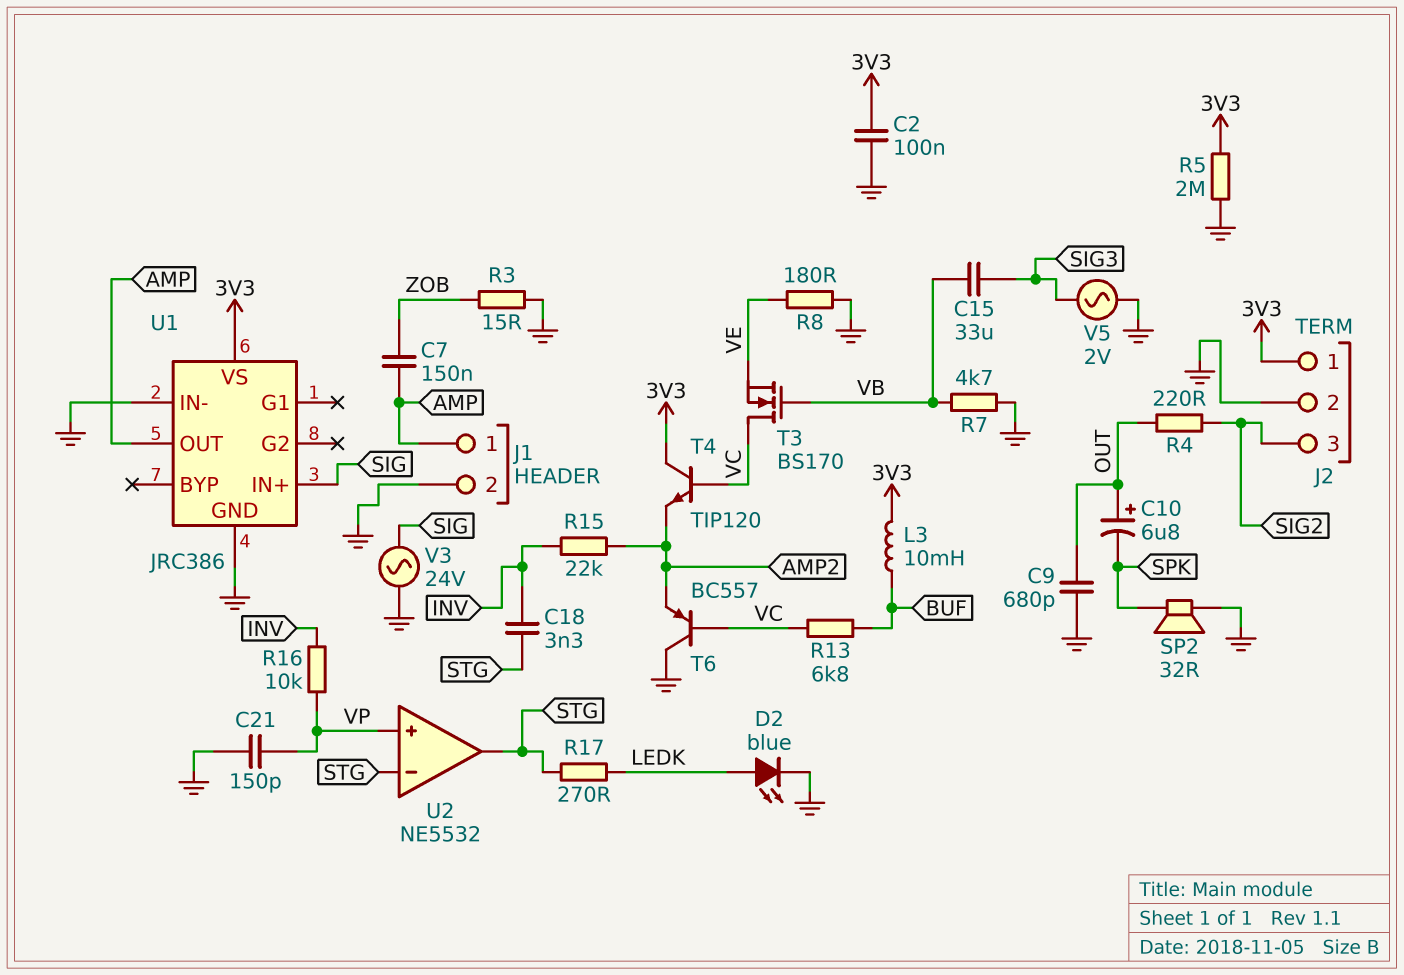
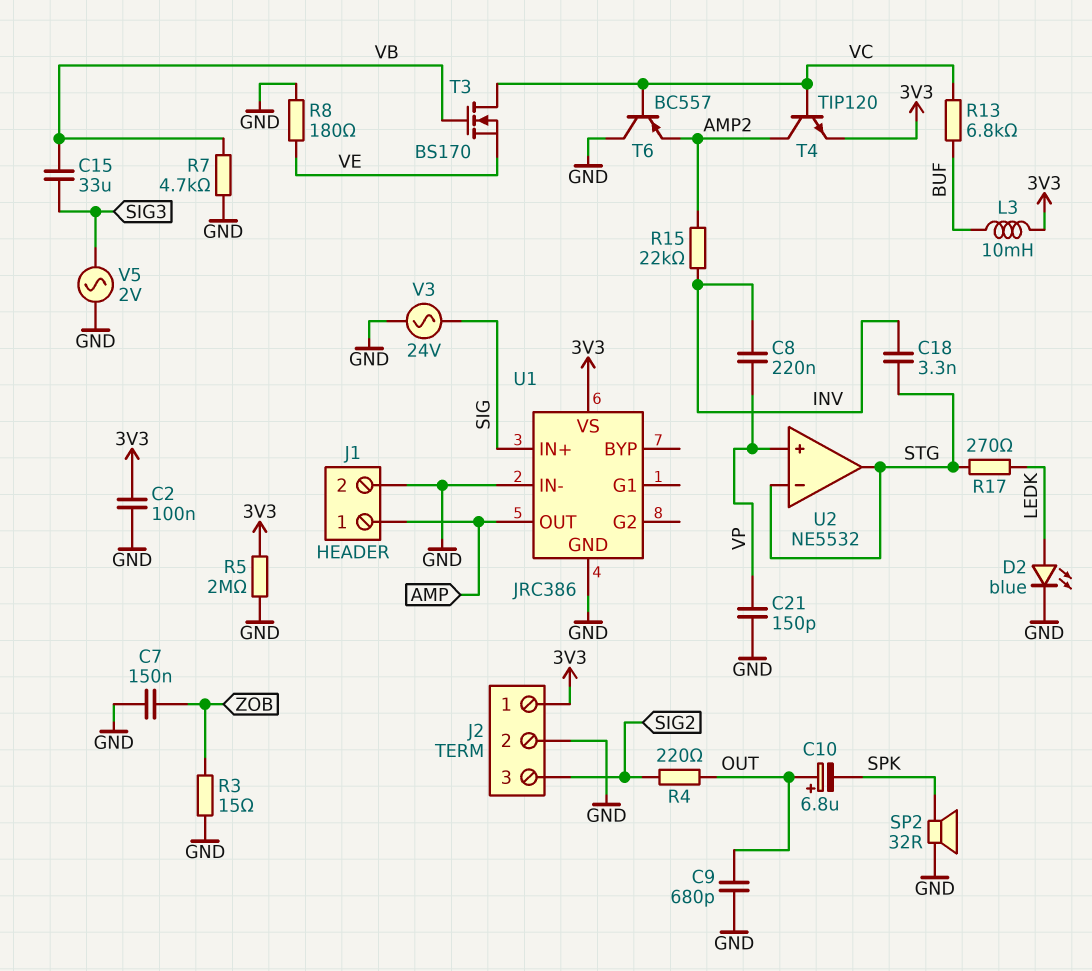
C7: 150nF (AMP, ZOB) -> 150nF (GND, ZOB)
C8: none -> 220nF (INV, VP)
R16: 10k (INV, VP) -> none
T4: NPN TIP120 (B VC, C 3V3, E AMP2) -> NPN TIP120 (B VC, C AMP2, E 3V3)

